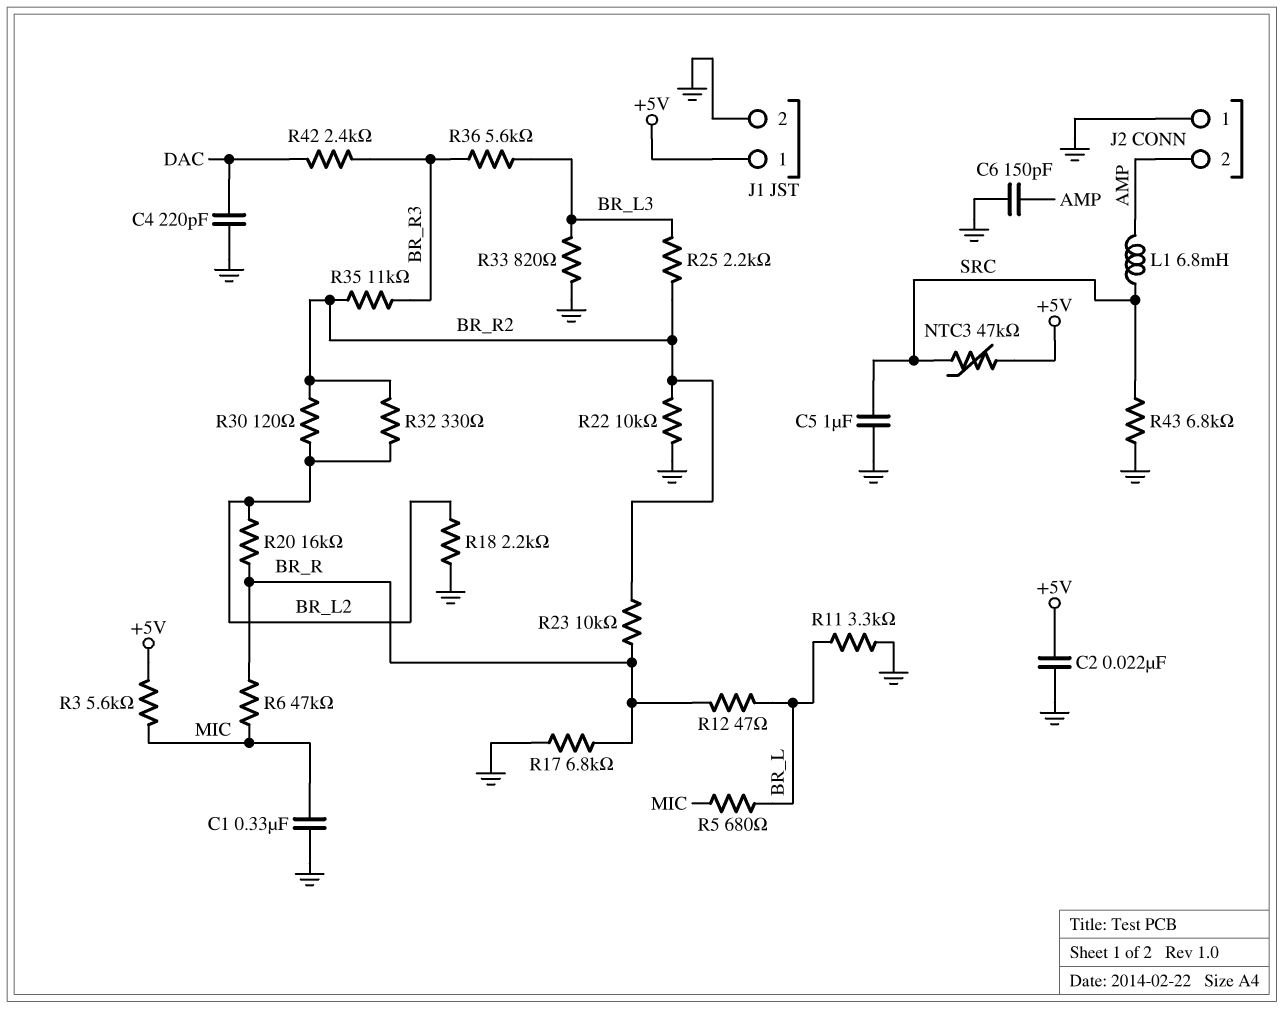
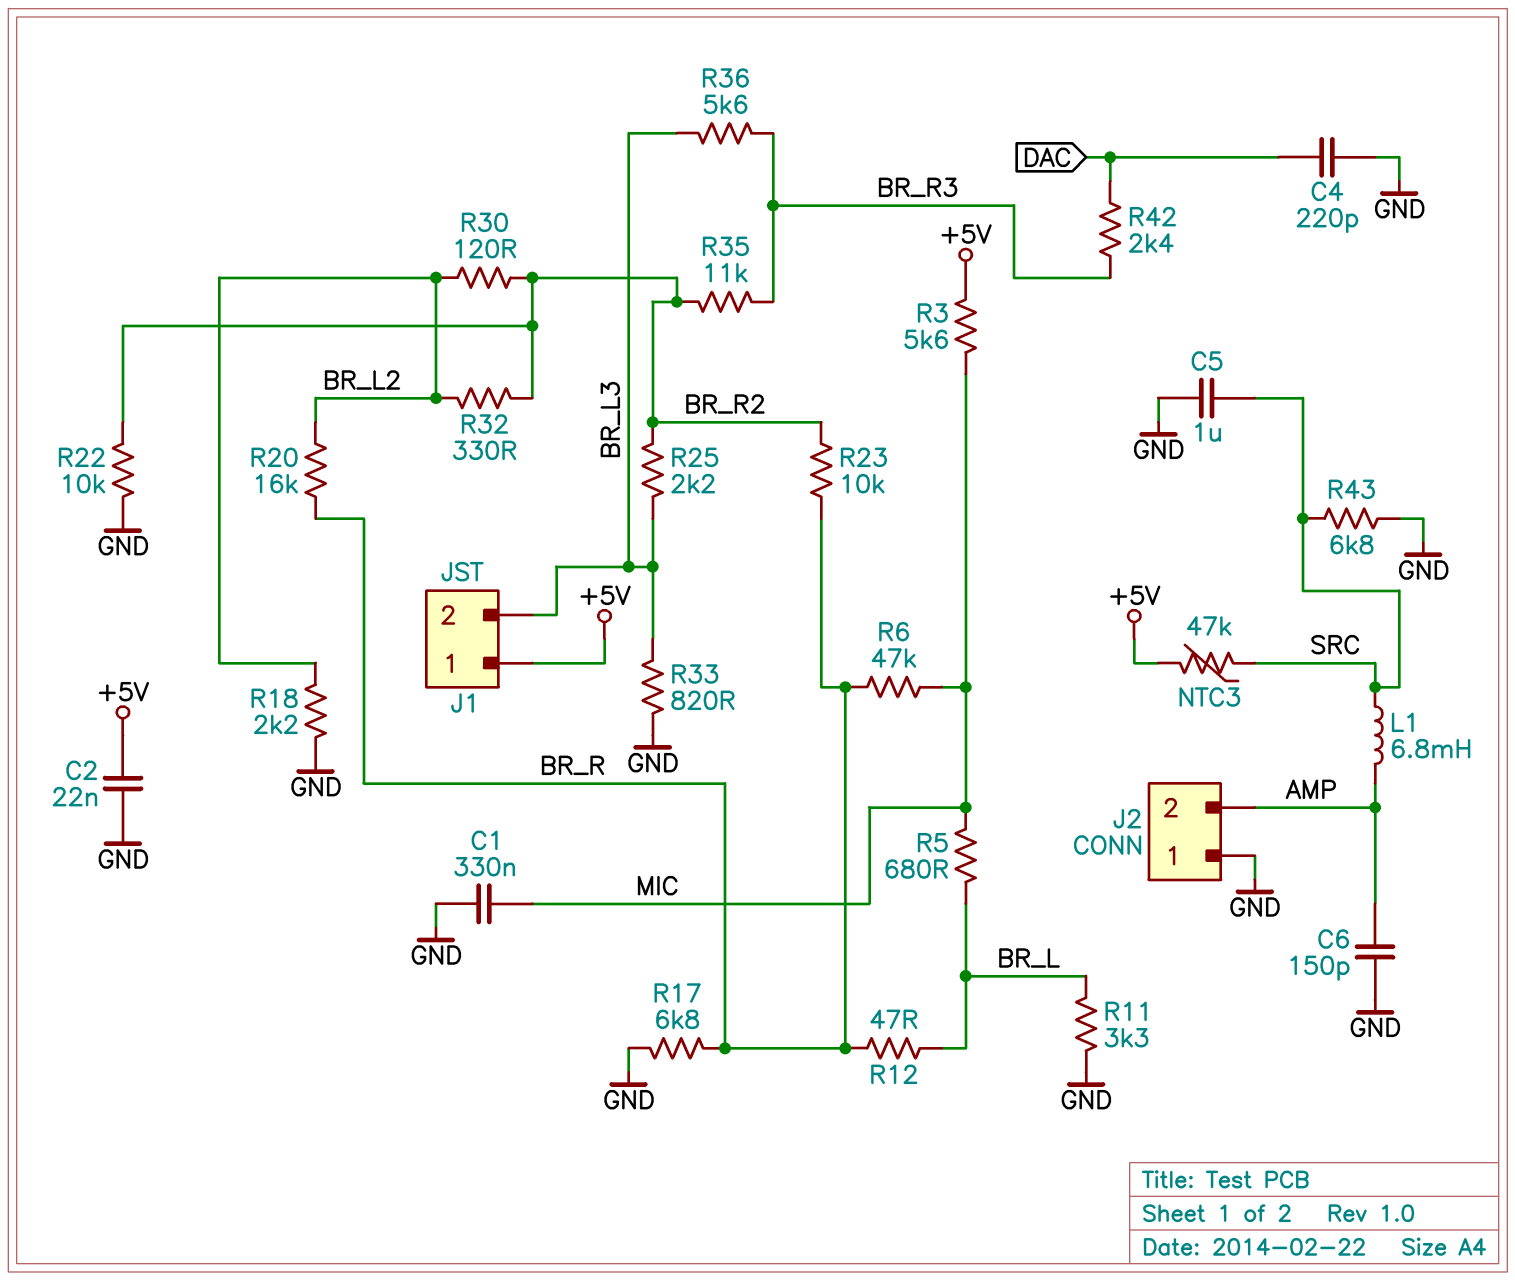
J1 pin 2: GND -> BR_L3

